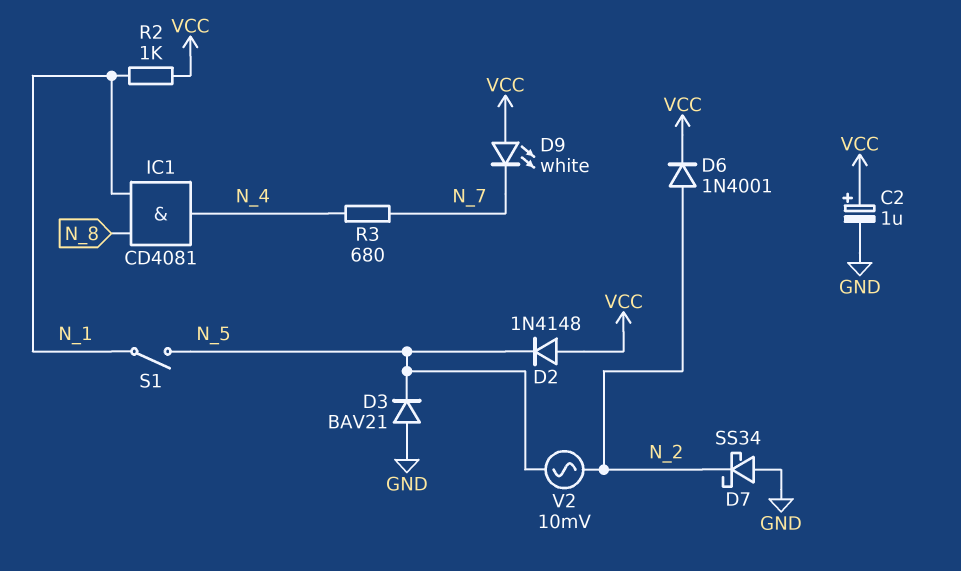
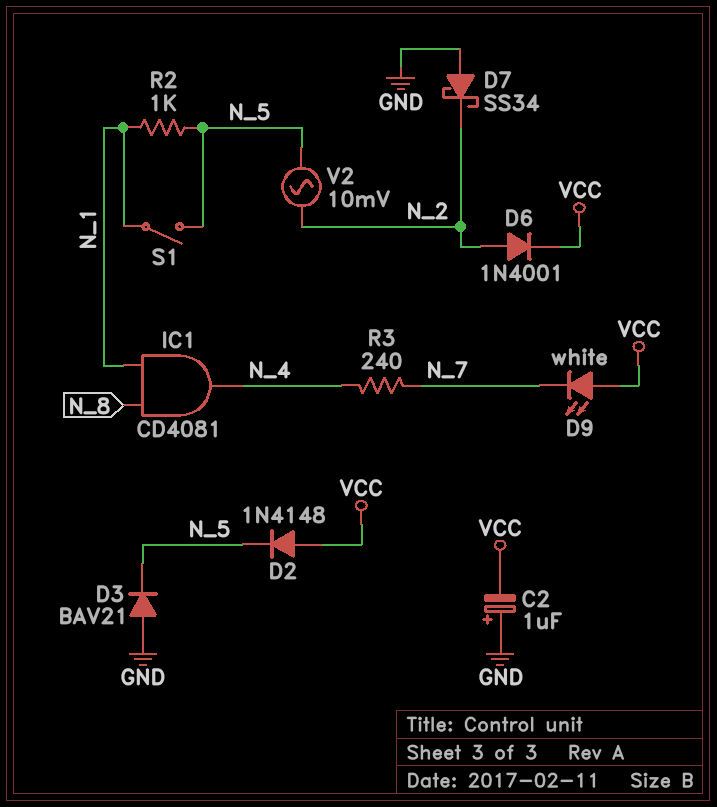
C2: 1uF (plus VCC, minus GND) -> 1uF (plus GND, minus VCC)
R2: 1k (N_1, VCC) -> 1k (N_1, N_5)
R3: 680 (N_4, N_7) -> 240 (N_4, N_7)

